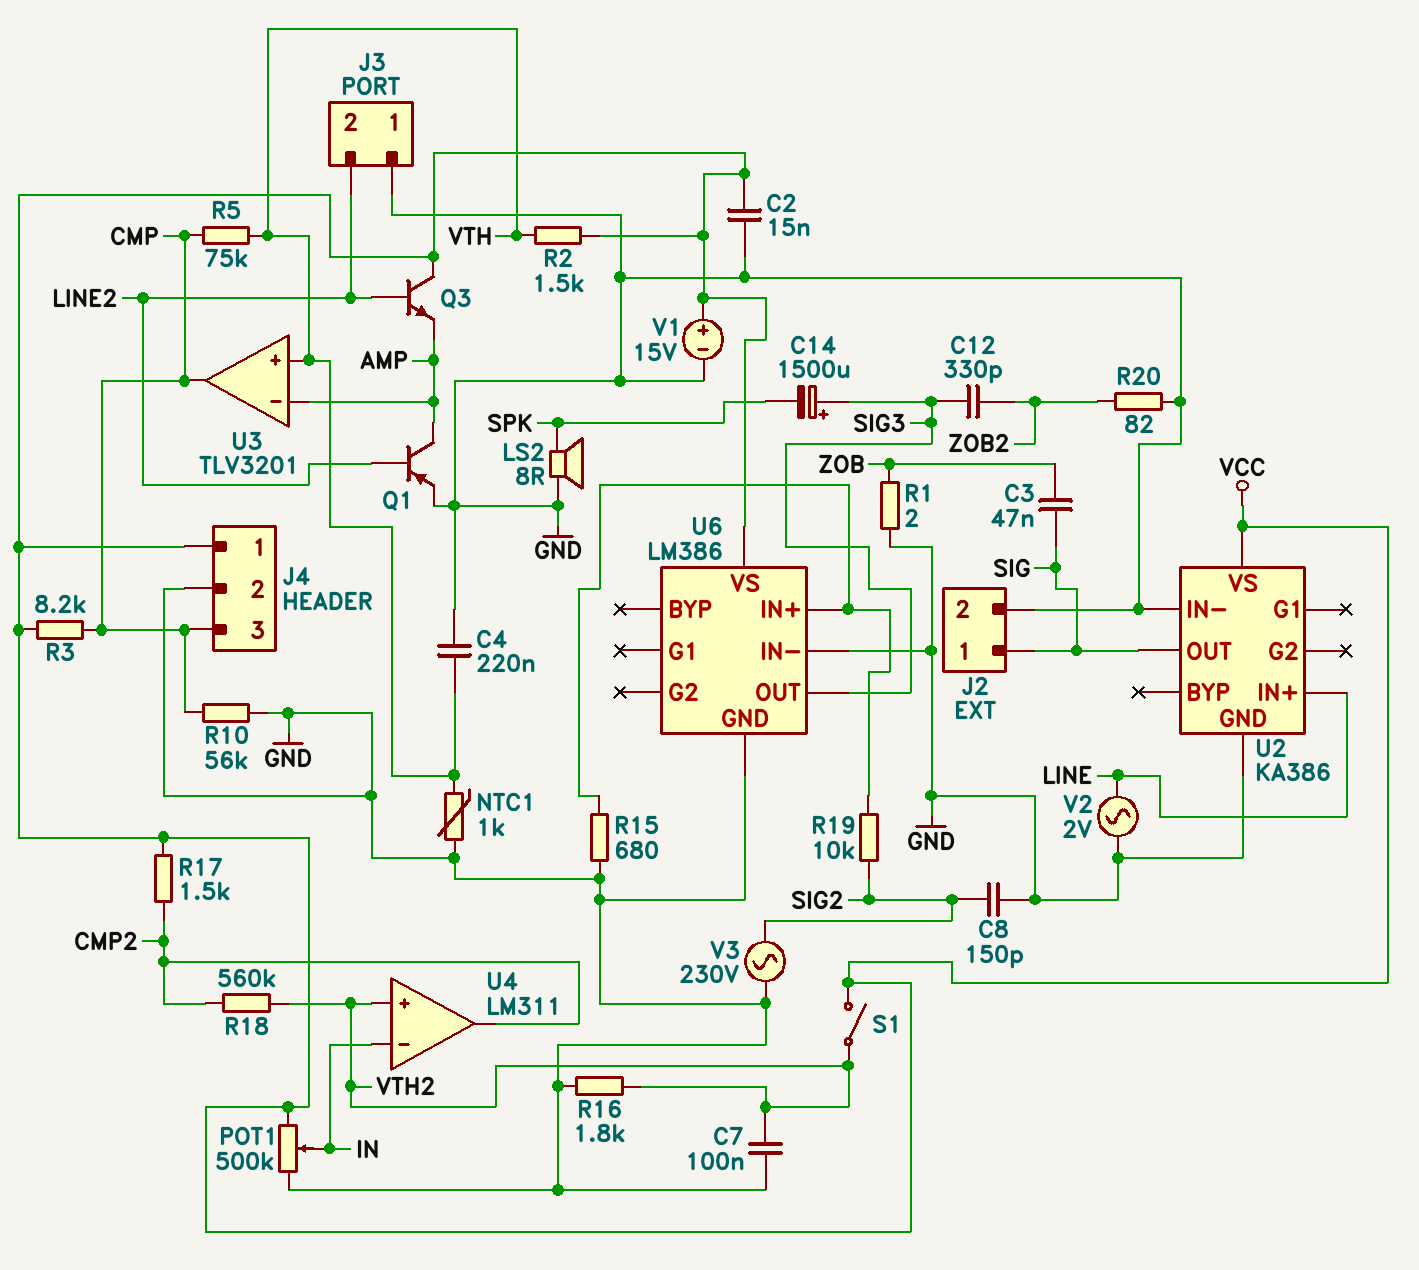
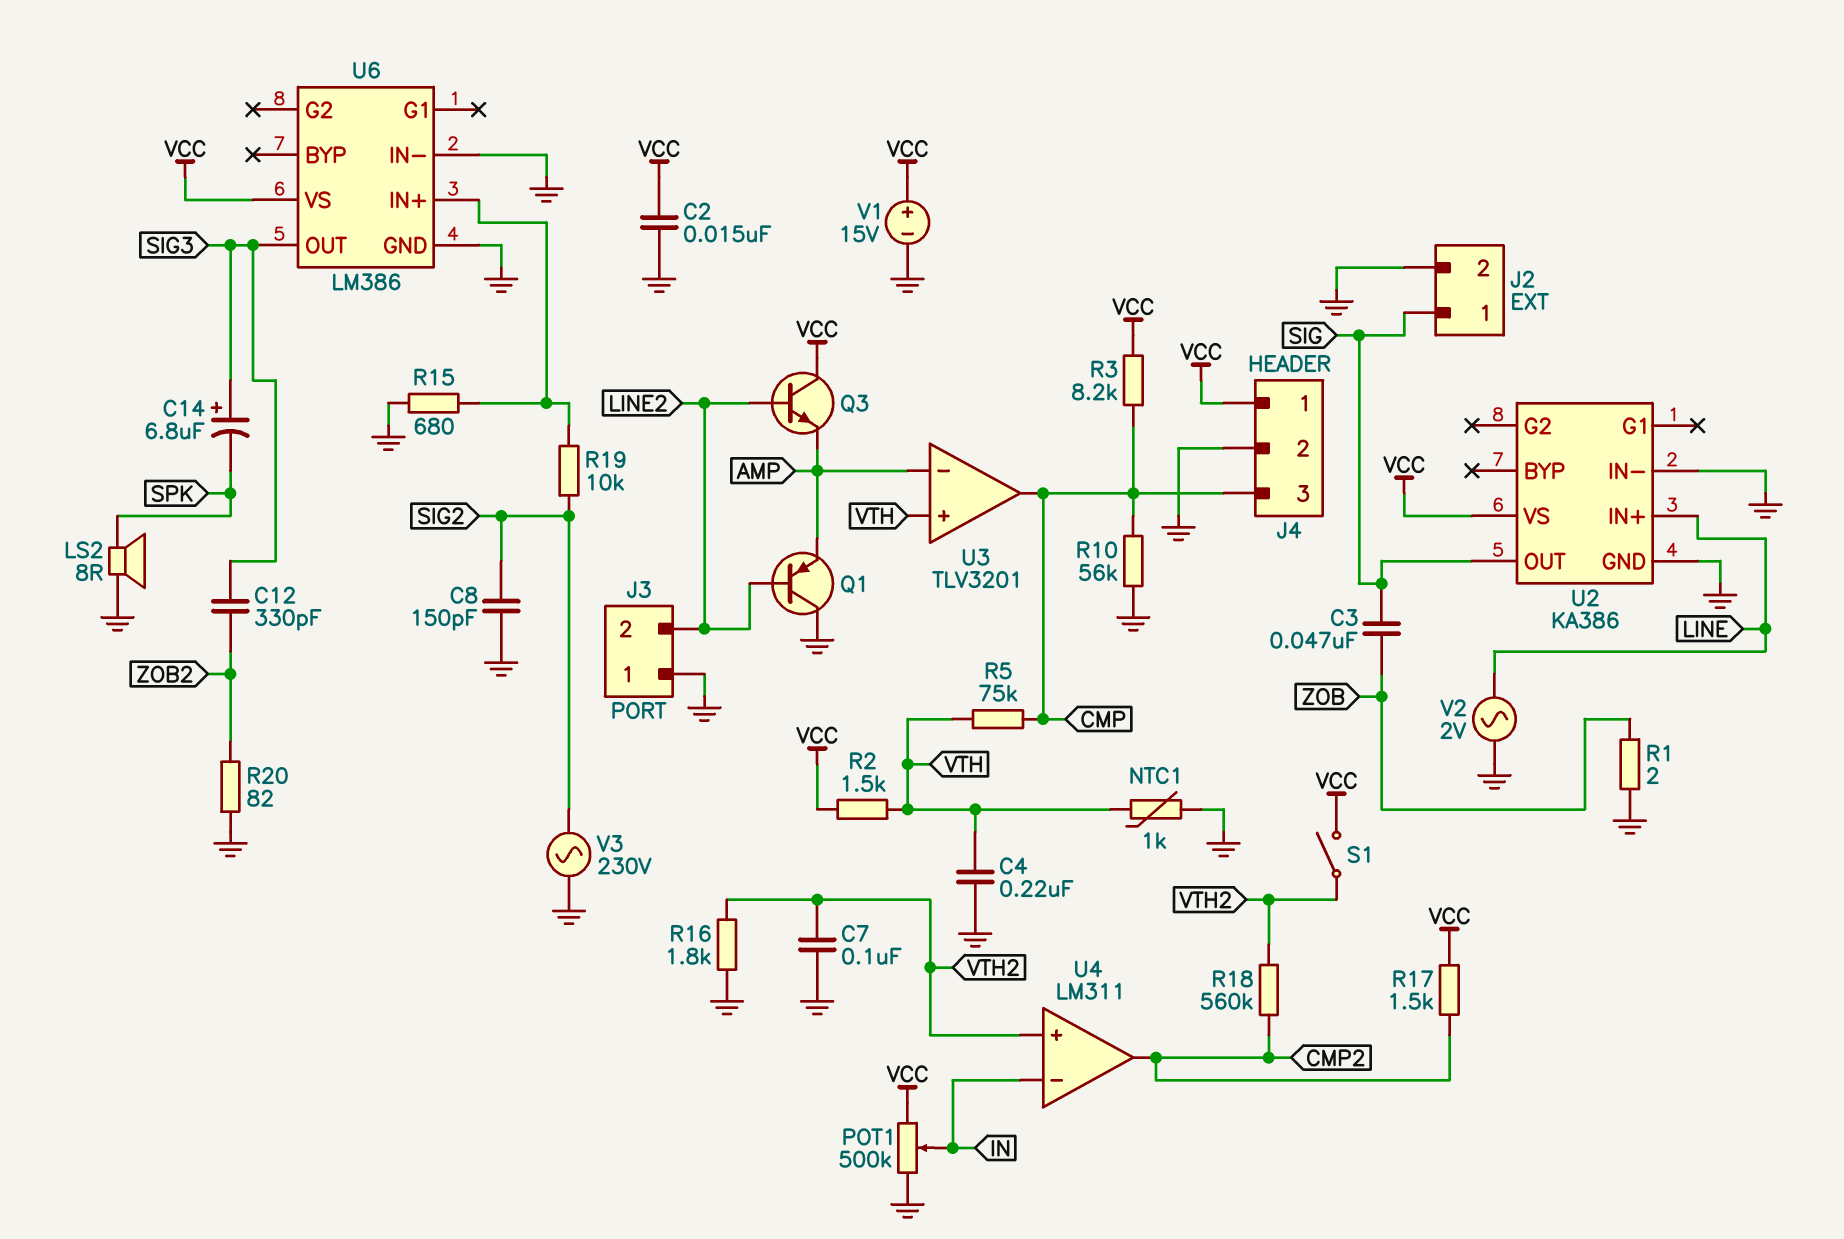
C14: 1500uF (plus SIG3, minus SPK) -> 6.8uF (plus SIG3, minus SPK)
Q1: PNP (B LINE2, C AMP, E GND) -> PNP (B LINE2, C GND, E AMP)

